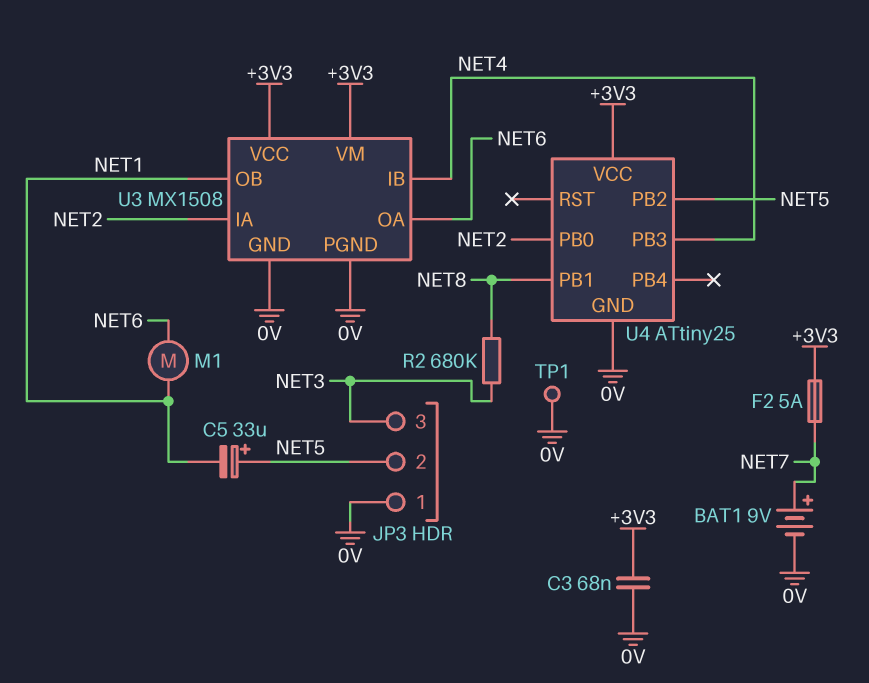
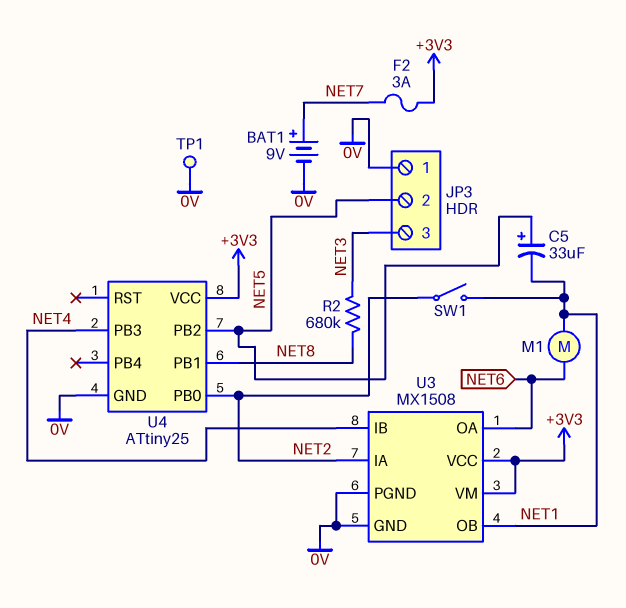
C3: 68nF (+3V3, 0V) -> none
F2: 5A (+3V3, NET7) -> 3A (+3V3, NET7)
SW1: none -> switch (NET1, NET2)

